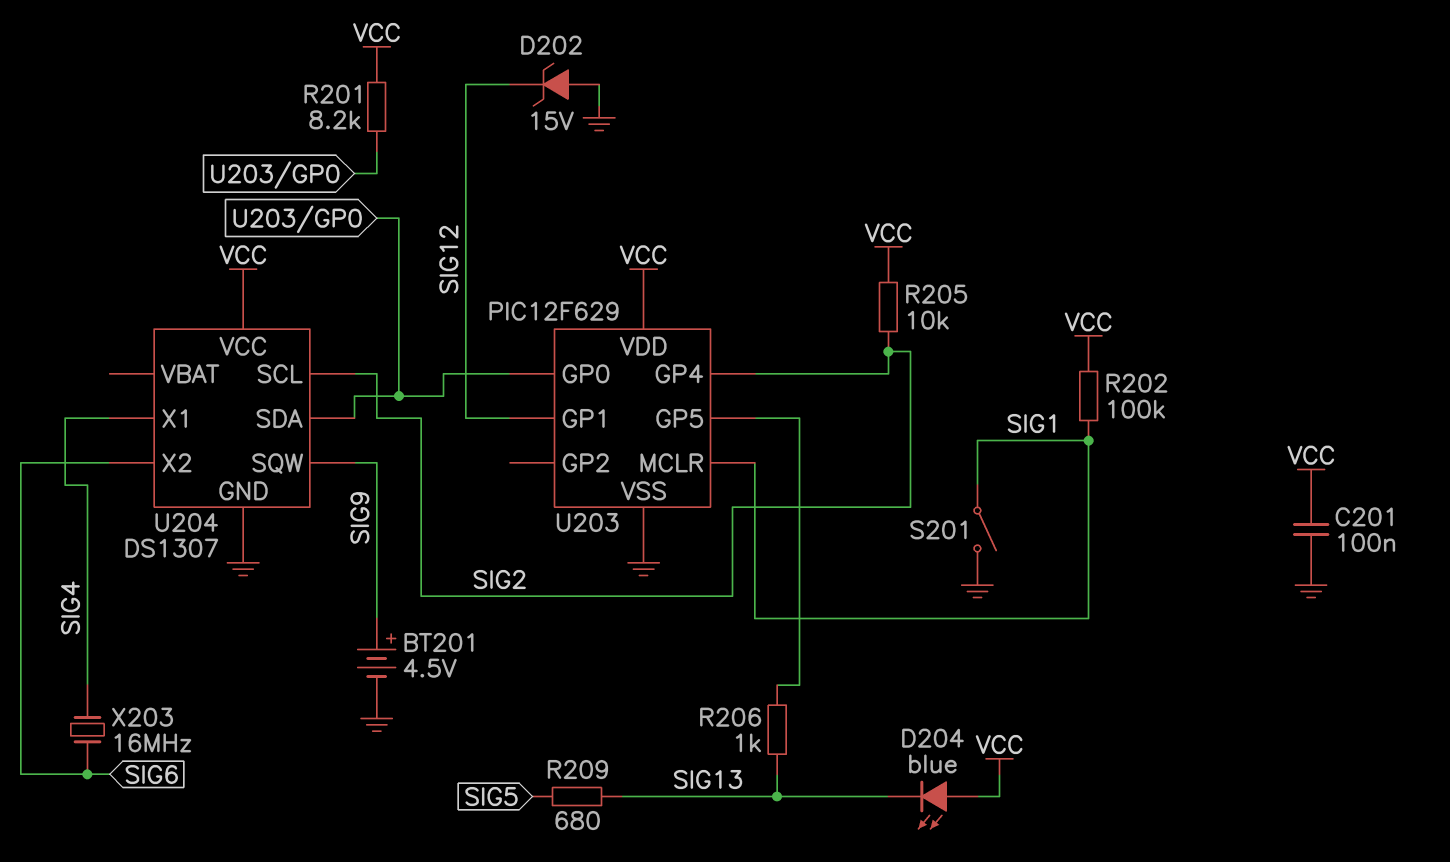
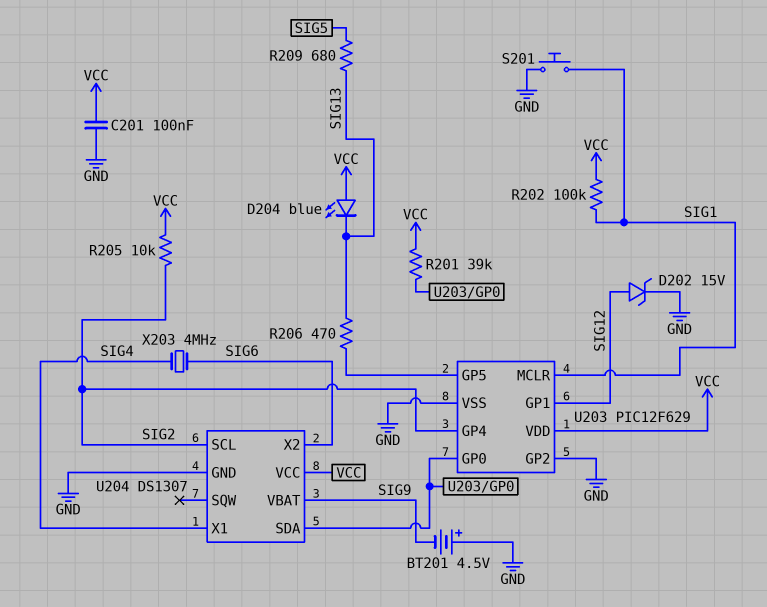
BT201: 4.5V (plus SIG9, minus GND) -> 4.5V (plus GND, minus SIG9)
D202: zener 15V (A GND, K SIG12) -> zener 15V (A SIG12, K GND)
R201: 8.2k (U203/GP0, VCC) -> 39k (U203/GP0, VCC)
R206: 1k (SIG13, U203/GP5) -> 470 (SIG13, U203/GP5)
S201: switch (GND, SIG1) -> button (GND, SIG1)
U203 pin GP2: none -> GND
U204 pin SQW: SIG9 -> none
U204 pin VBAT: none -> SIG9
X203: 16MHz (SIG4, SIG6) -> 4MHz (SIG4, SIG6)

